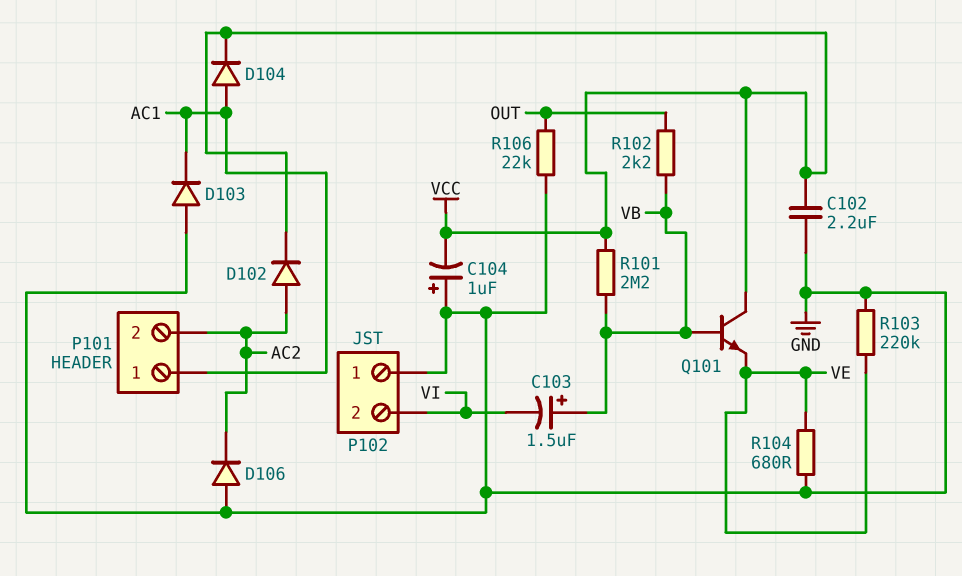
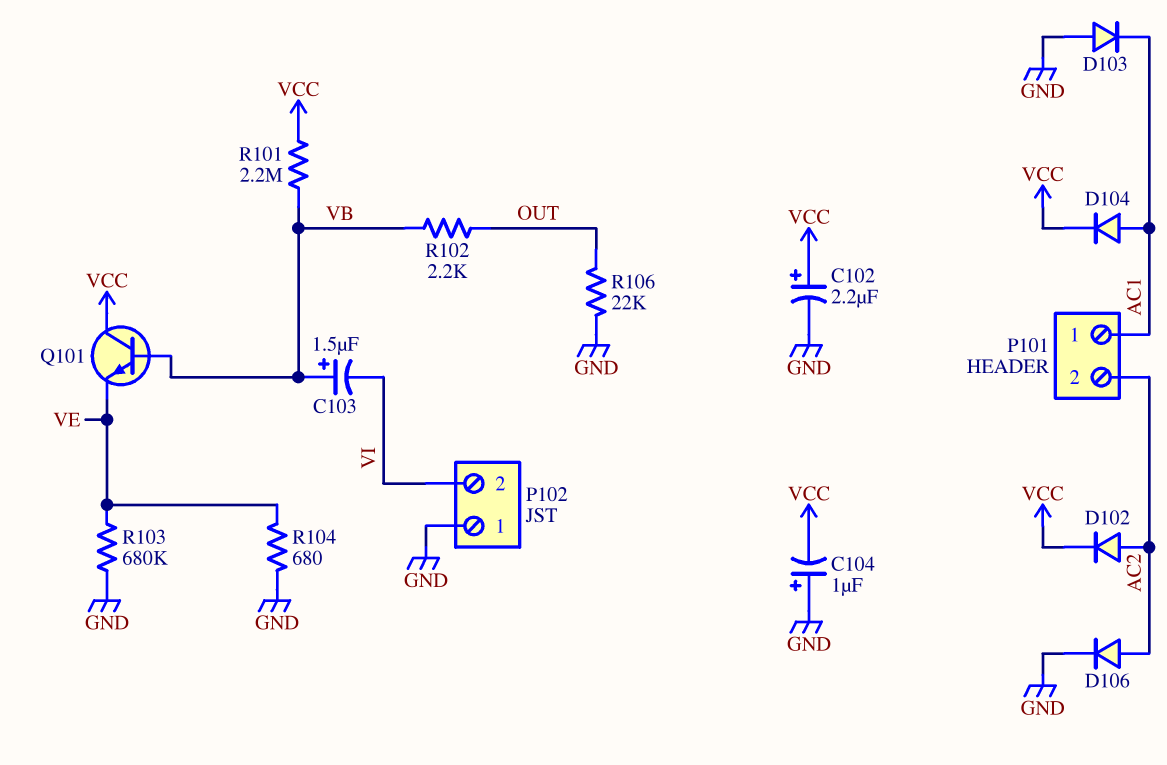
C102: 2.2uF (GND, VCC) -> 2.2uF (plus VCC, minus GND)
D106: diode (A GND, K AC2) -> diode (A AC2, K GND)
R103: 220k (GND, VE) -> 680k (GND, VE)

